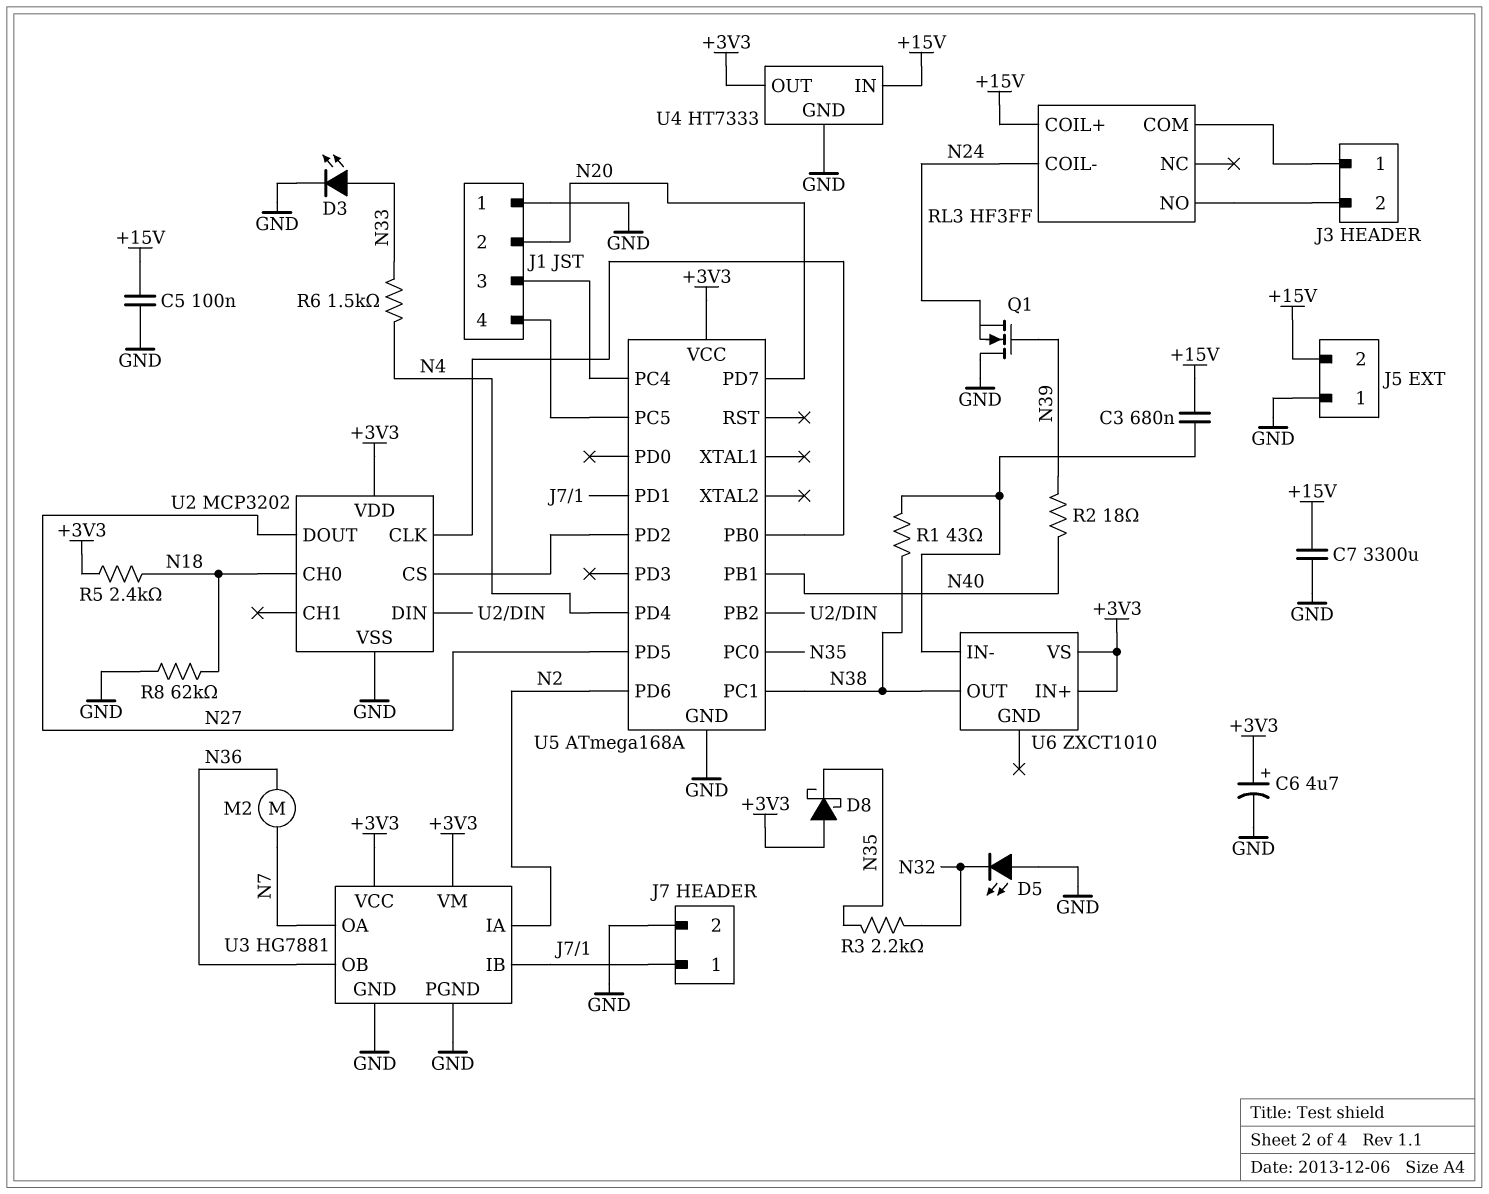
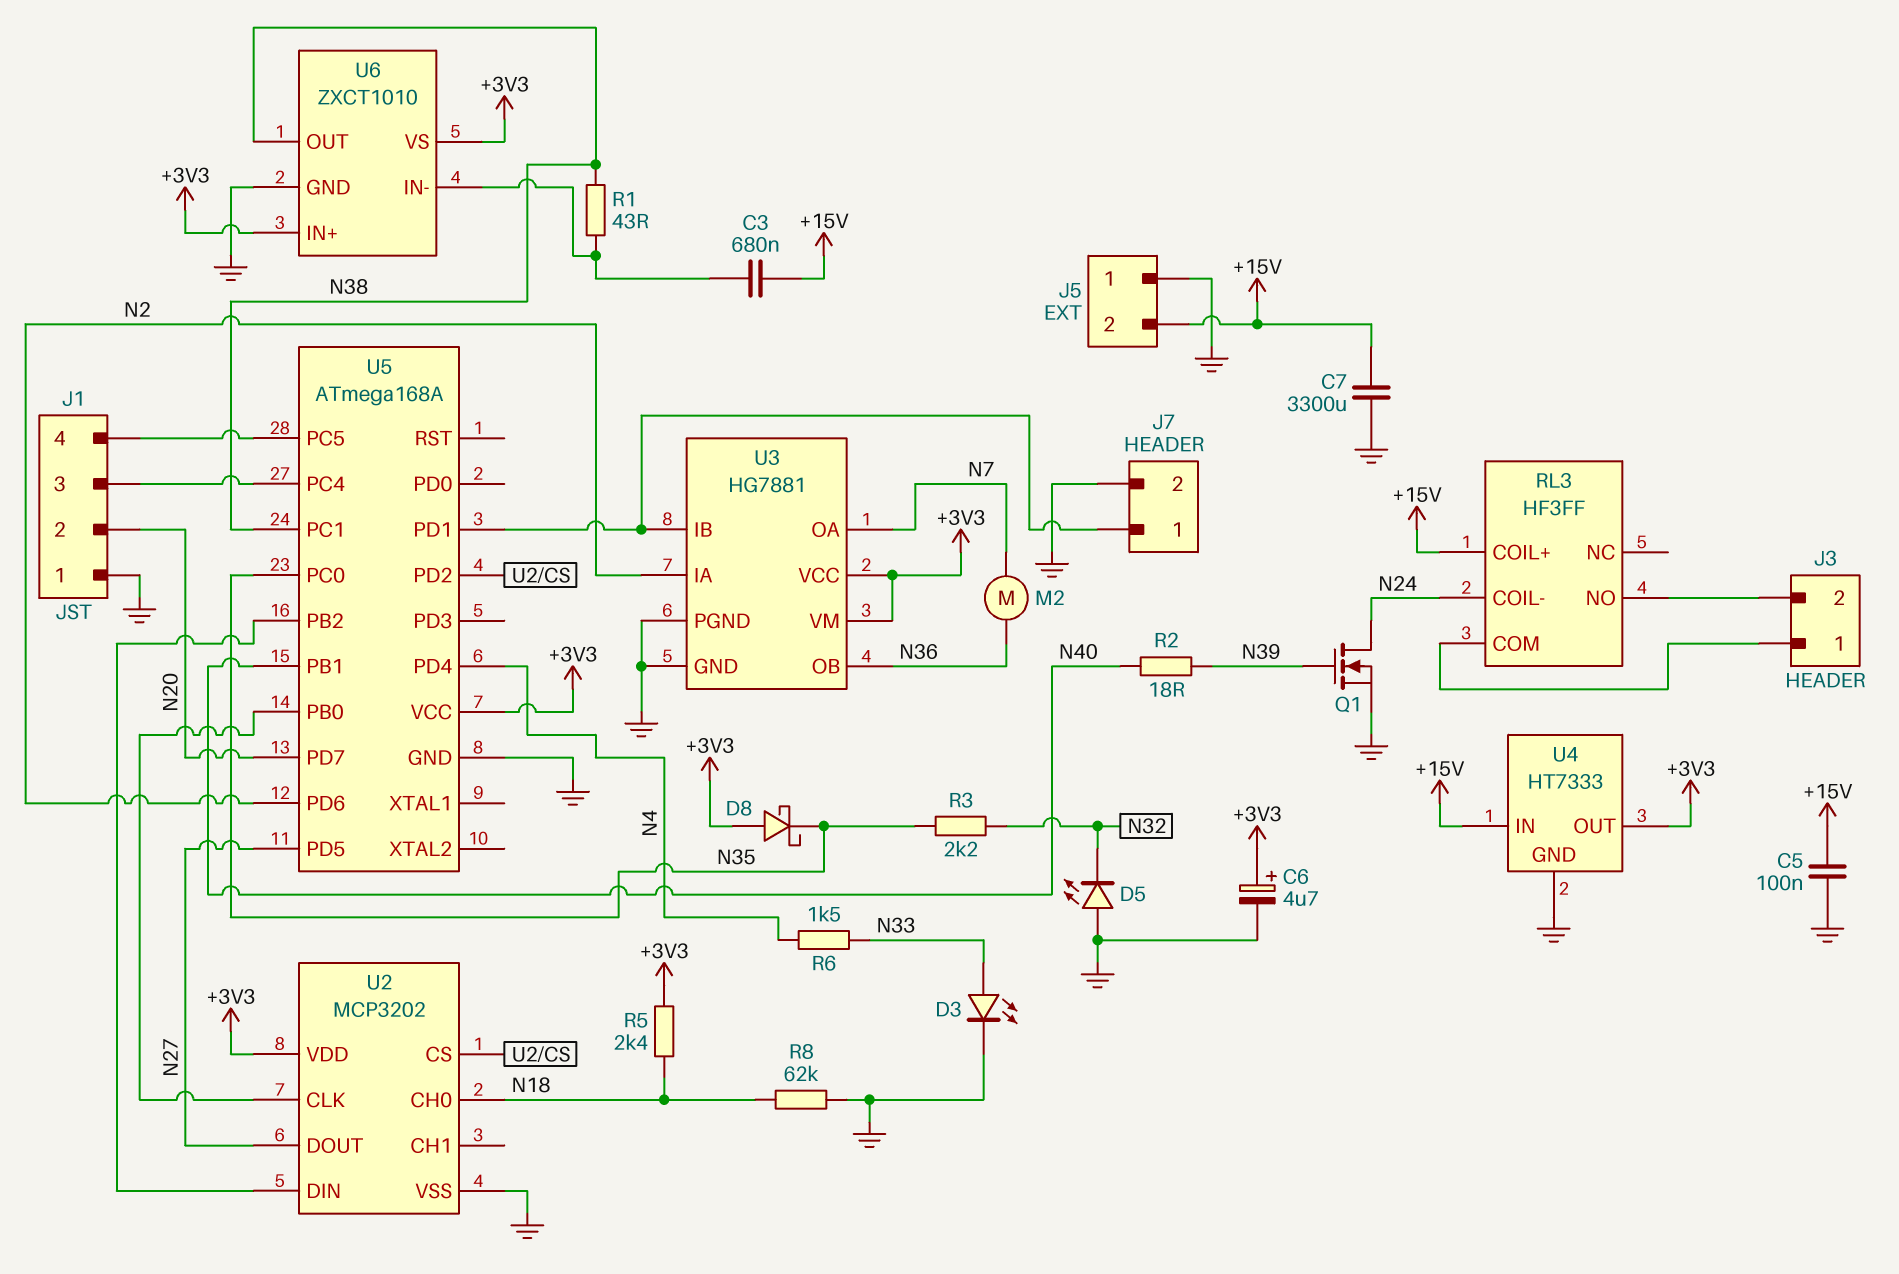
Q1: NMOS (G N39, D GND, S N24) -> NMOS (G N39, D N24, S GND)
U6 pin GND: none -> GND

